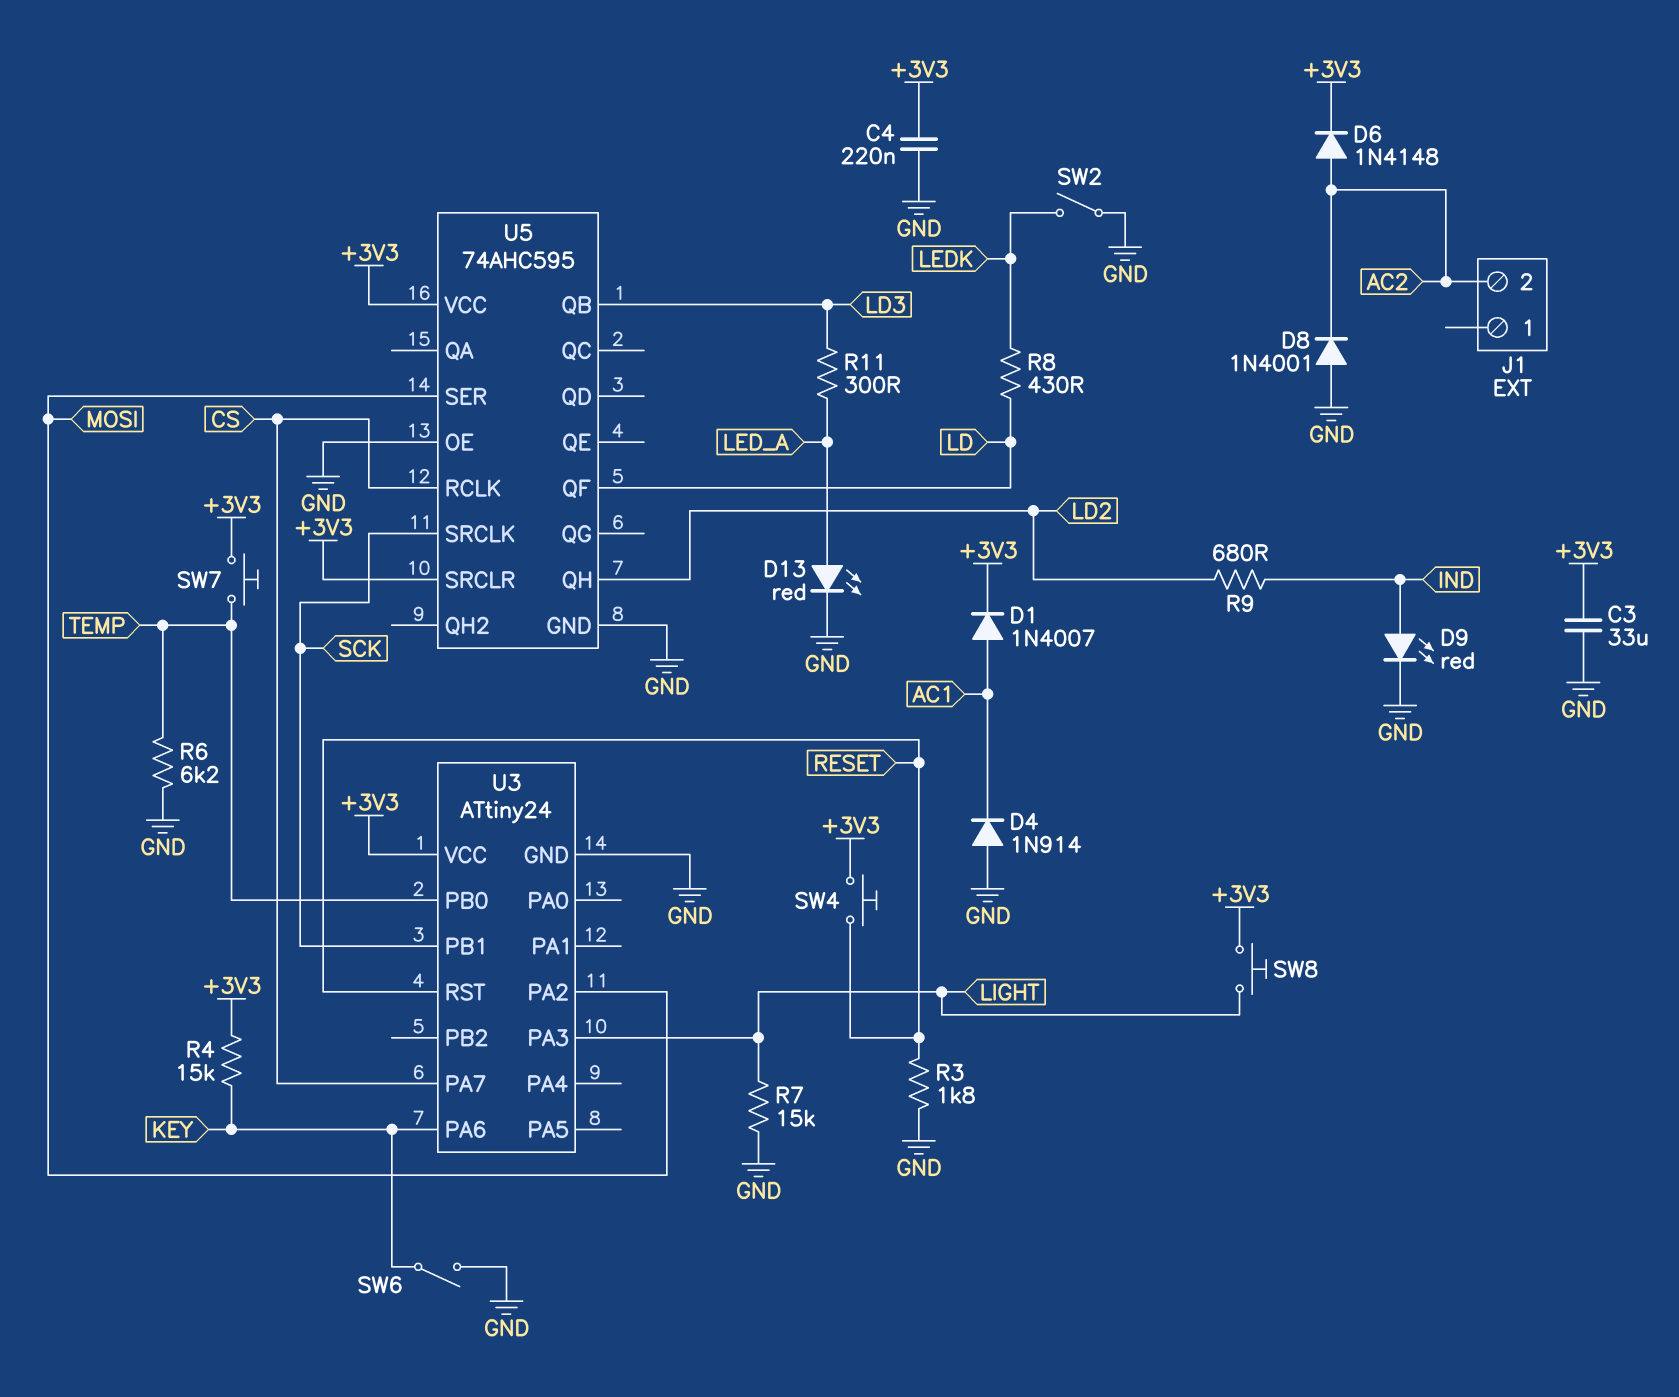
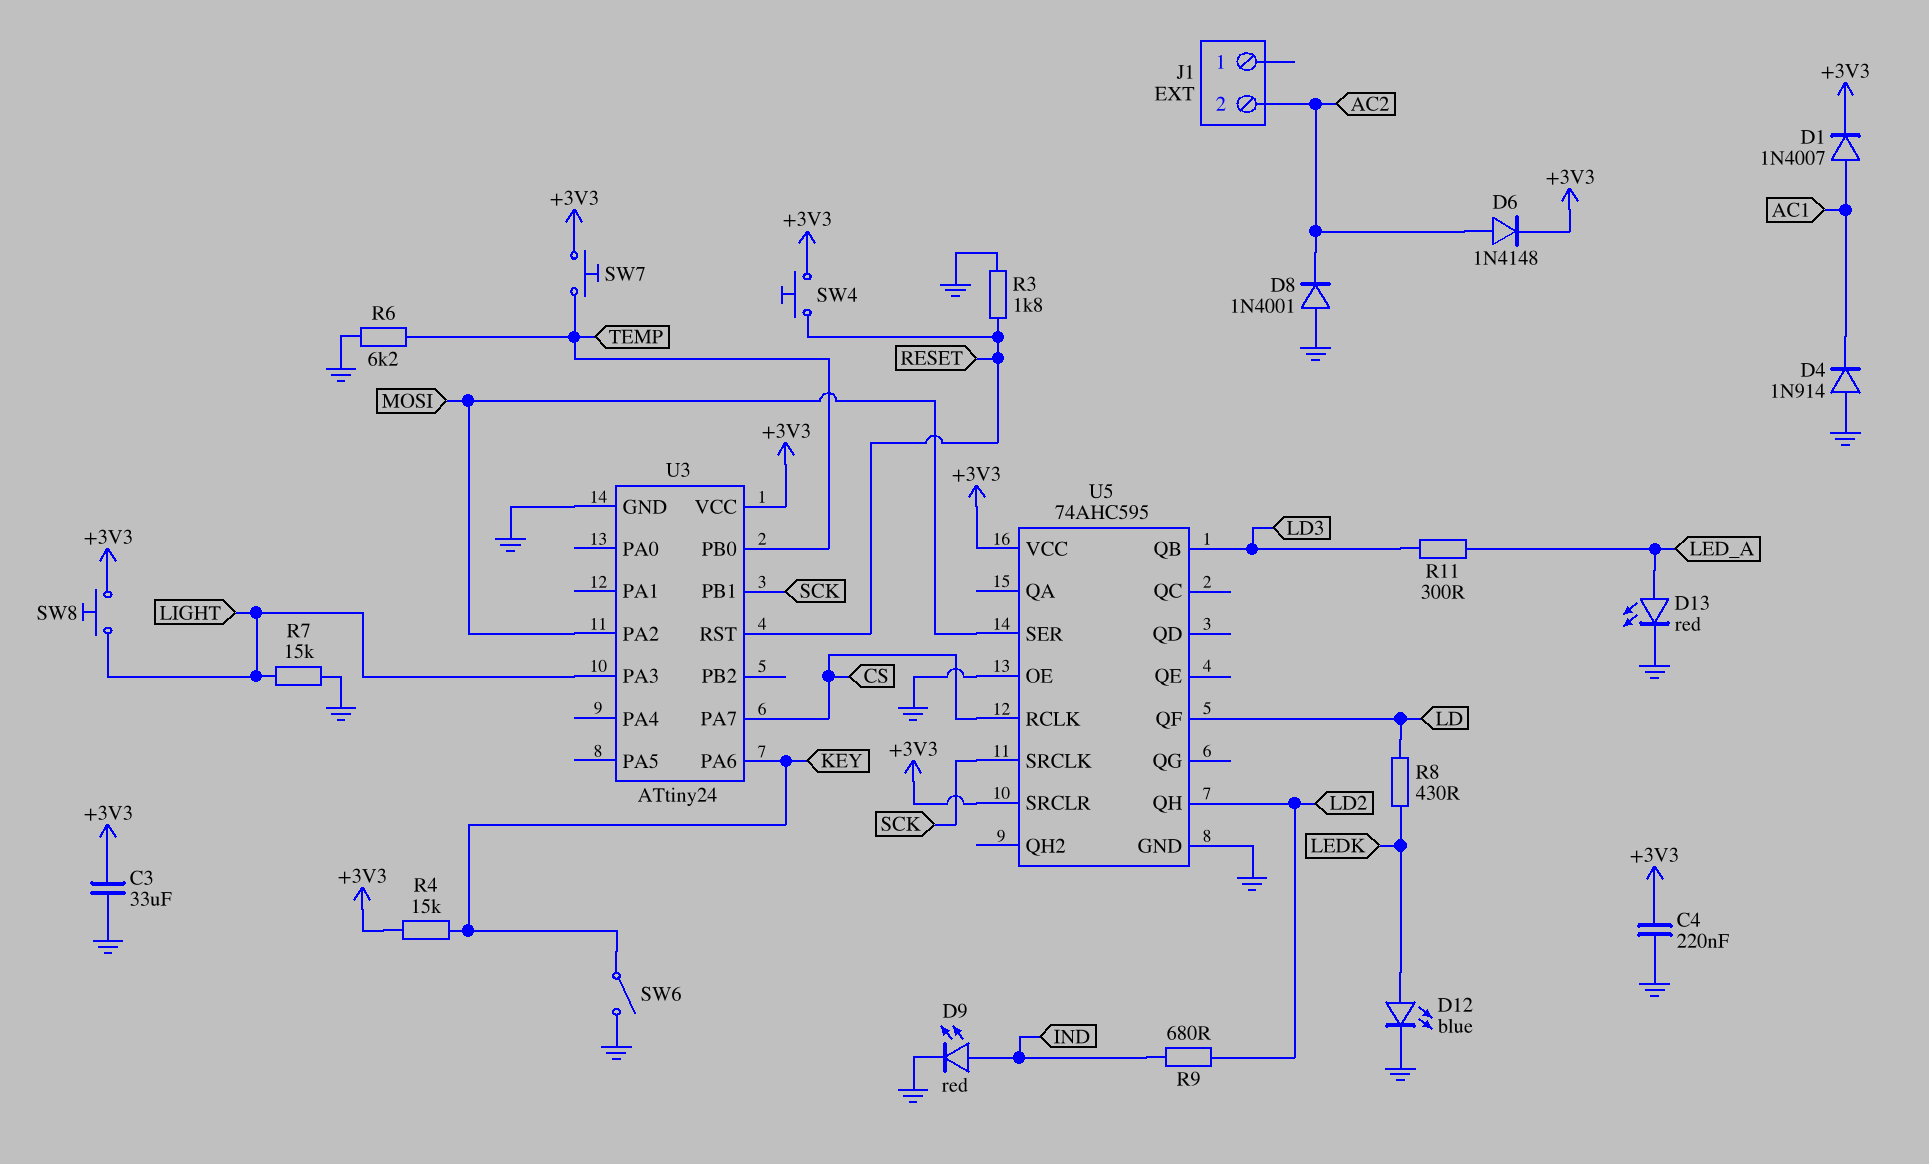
D12: none -> LED blue (A LEDK, K GND)
SW2: switch (GND, LEDK) -> none

